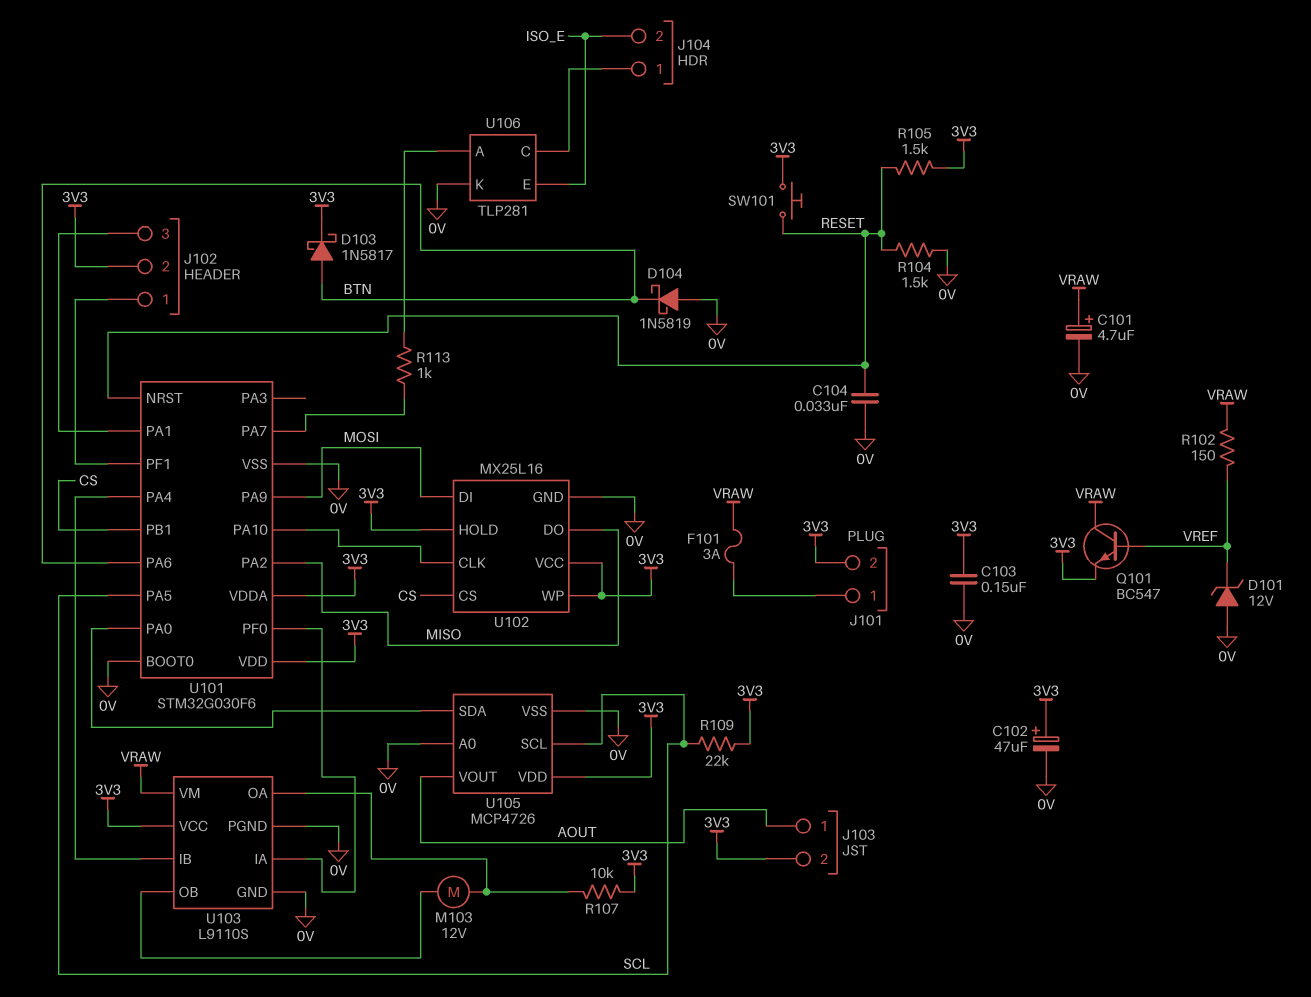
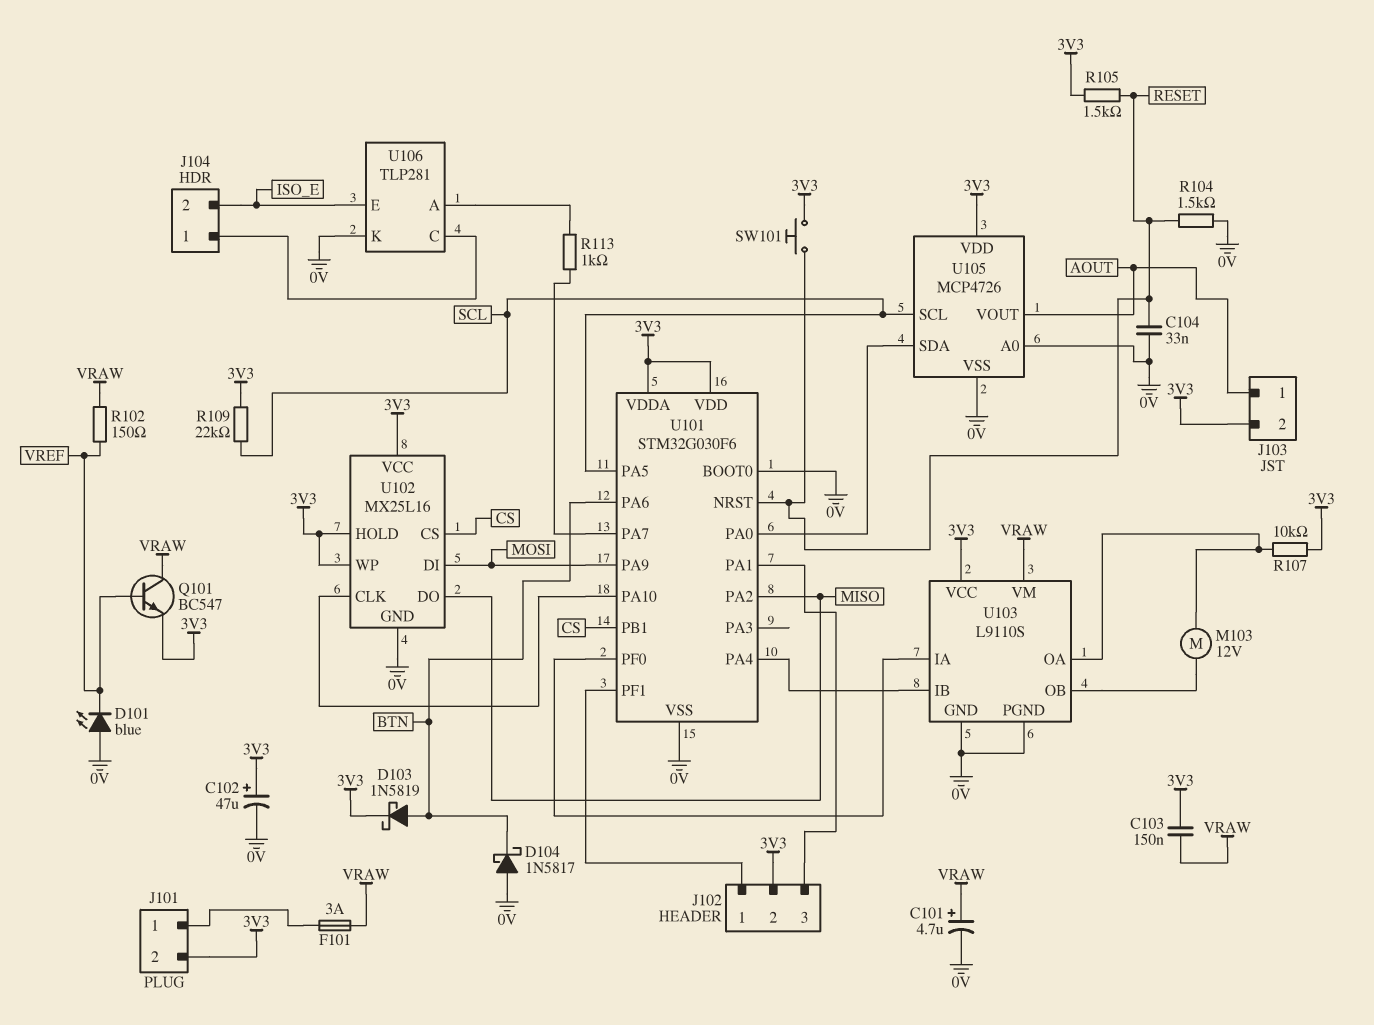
C103: 150nF (0V, 3V3) -> 150nF (3V3, VRAW)
D101: zener 12V (A 0V, K VREF) -> LED blue (A 0V, K VREF)
D103: schottky 1N5817 (A BTN, K 3V3) -> schottky 1N5819 (A BTN, K 3V3)
D104: schottky 1N5819 (A 0V, K BTN) -> schottky 1N5817 (A 0V, K BTN)

